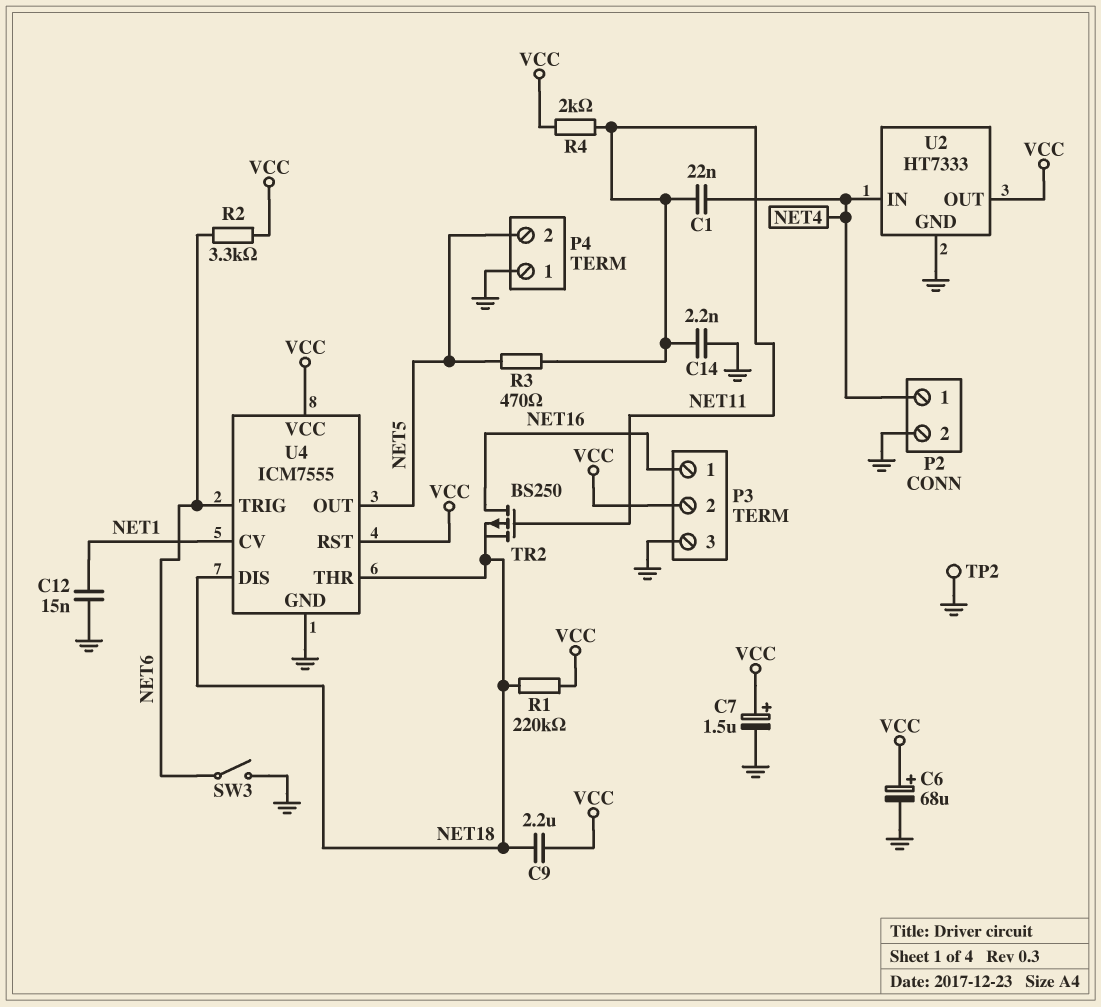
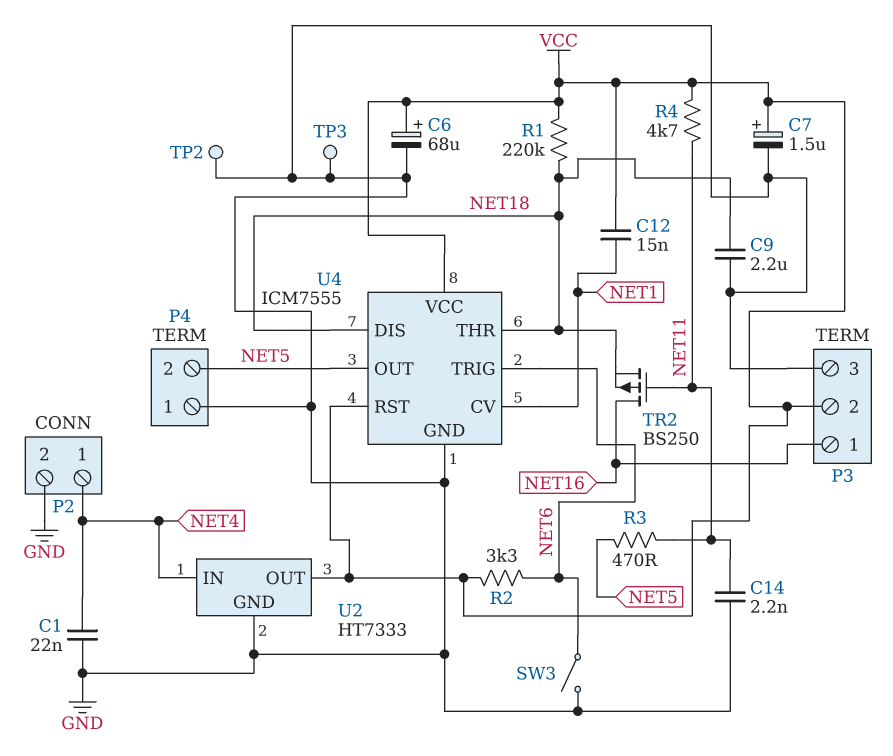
C1: 22nF (NET4, NET11) -> 22nF (GND, NET4)
C9: 2.2uF (NET18, VCC) -> 2.2uF (GND, NET18)
C12: 15nF (GND, NET1) -> 15nF (NET1, VCC)
R4: 2k (NET11, VCC) -> 4.7k (NET11, VCC)
TP3: none -> test point (GND)

